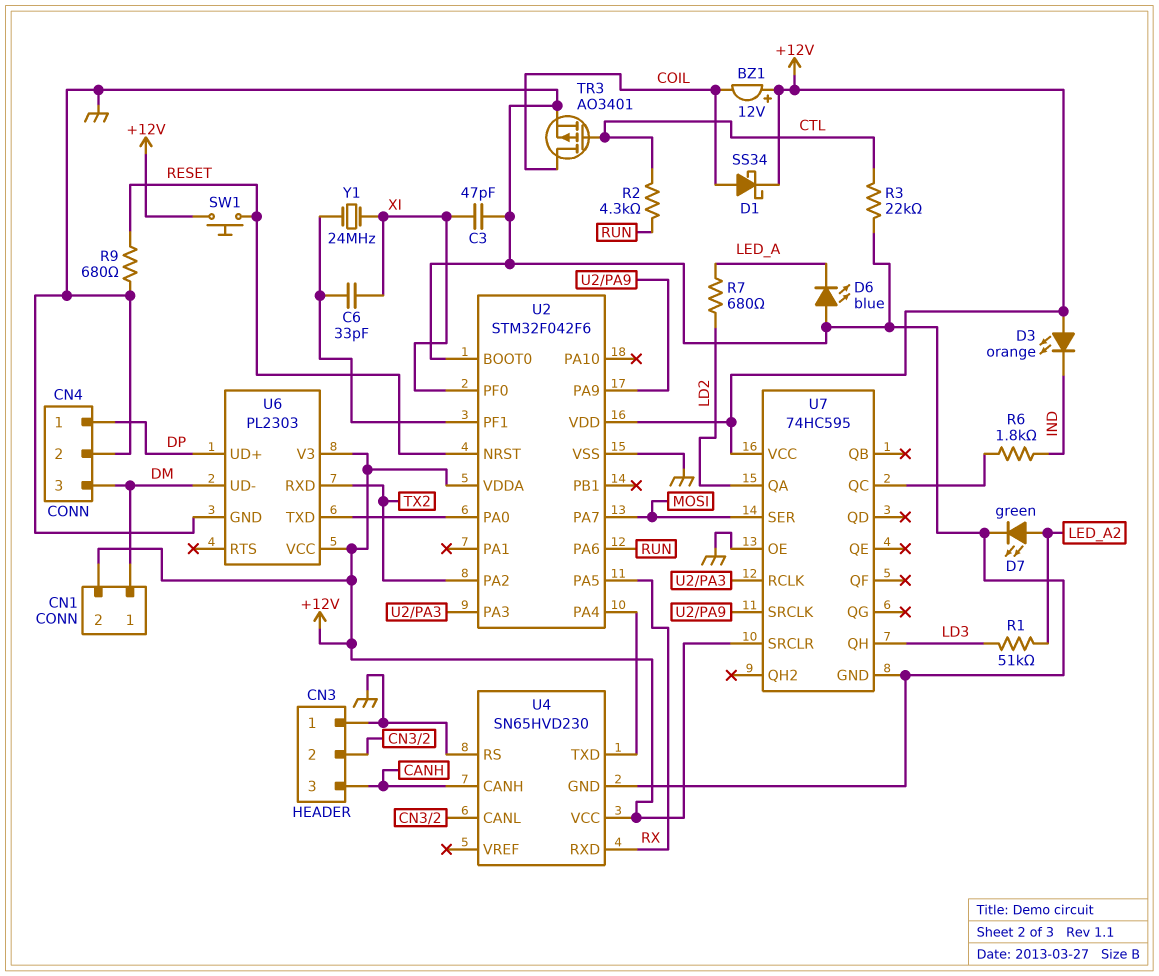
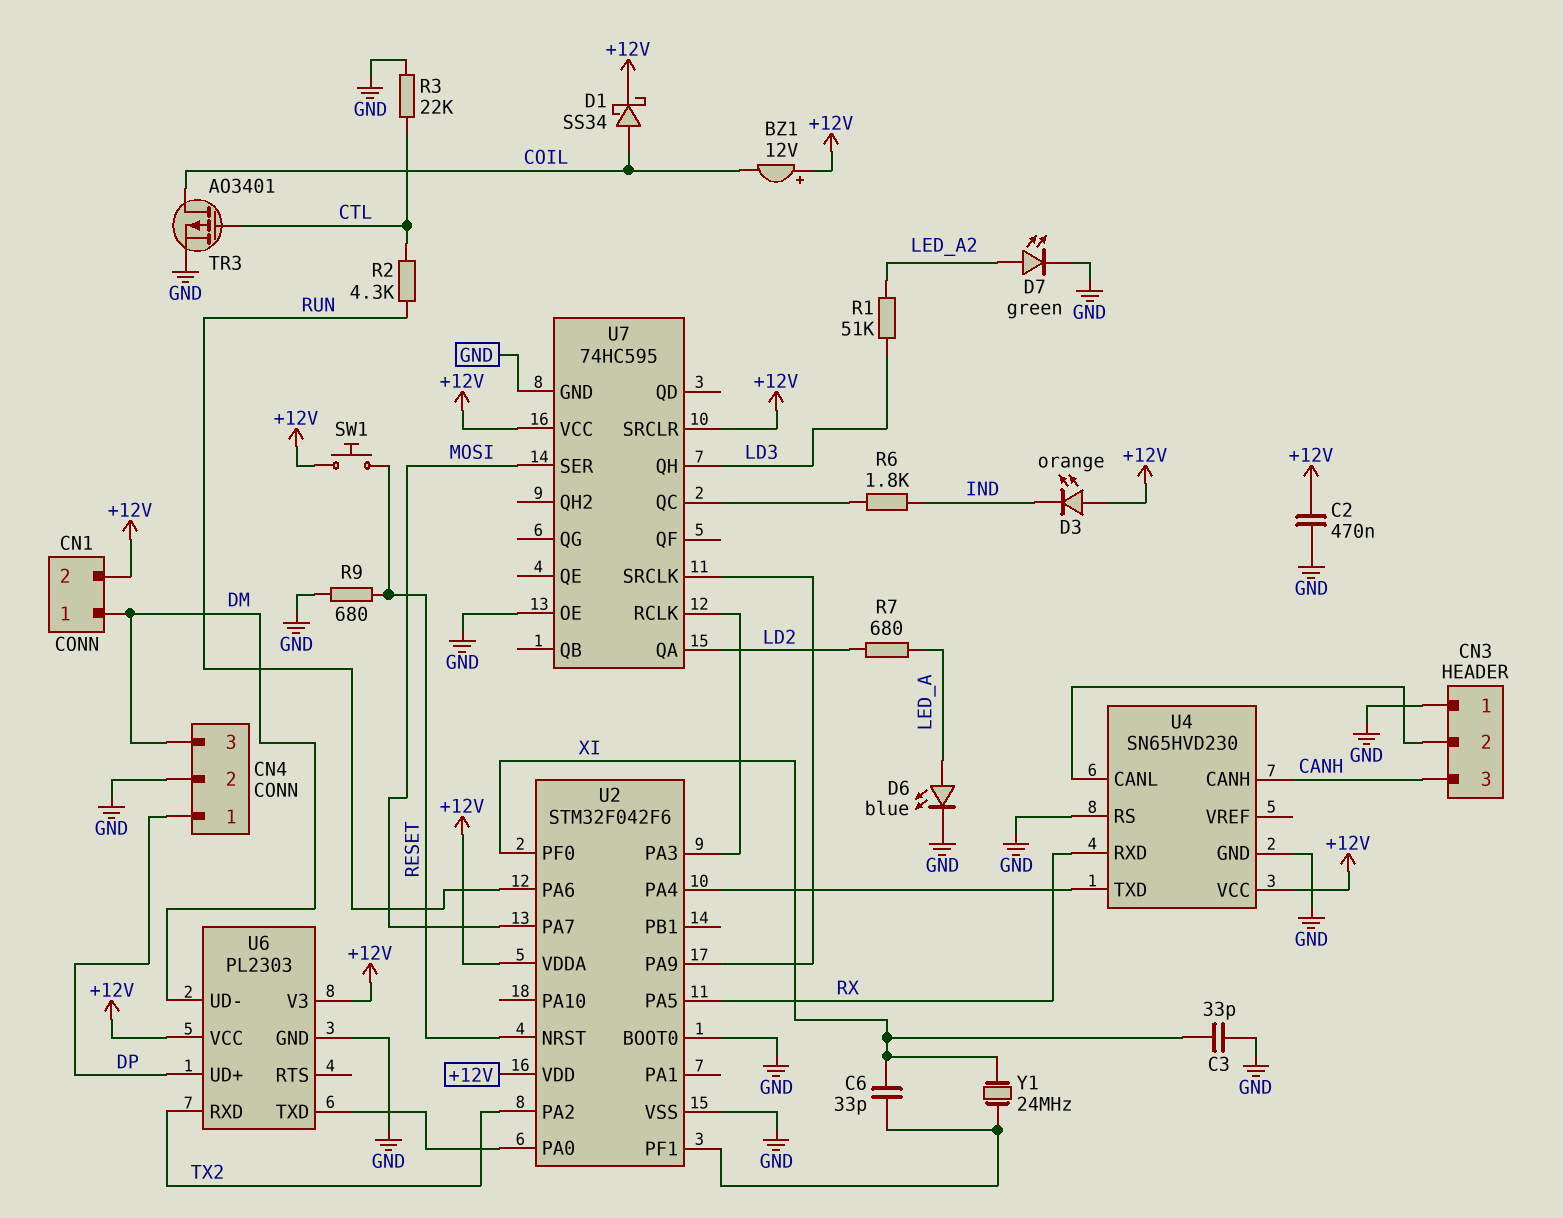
C2: none -> 470nF (+12V, GND)
C3: 47pF (GND, XI) -> 33pF (GND, XI)
D6: LED blue (A GND, K LED_A) -> LED blue (A LED_A, K GND)

